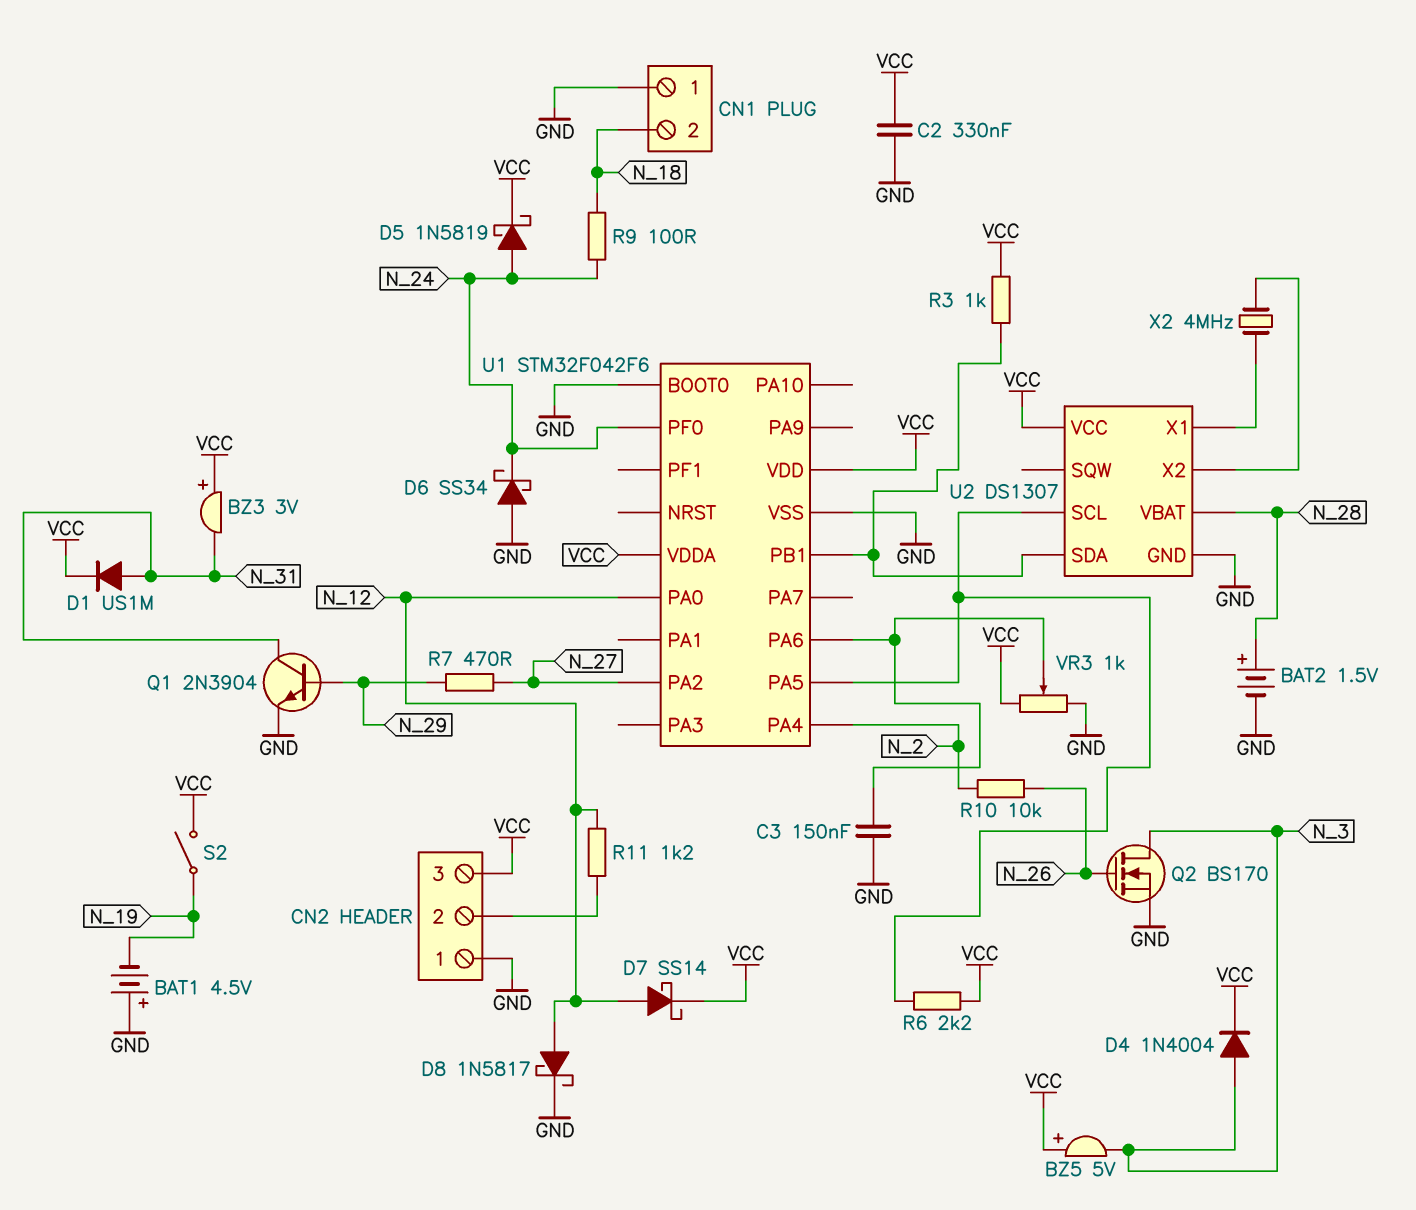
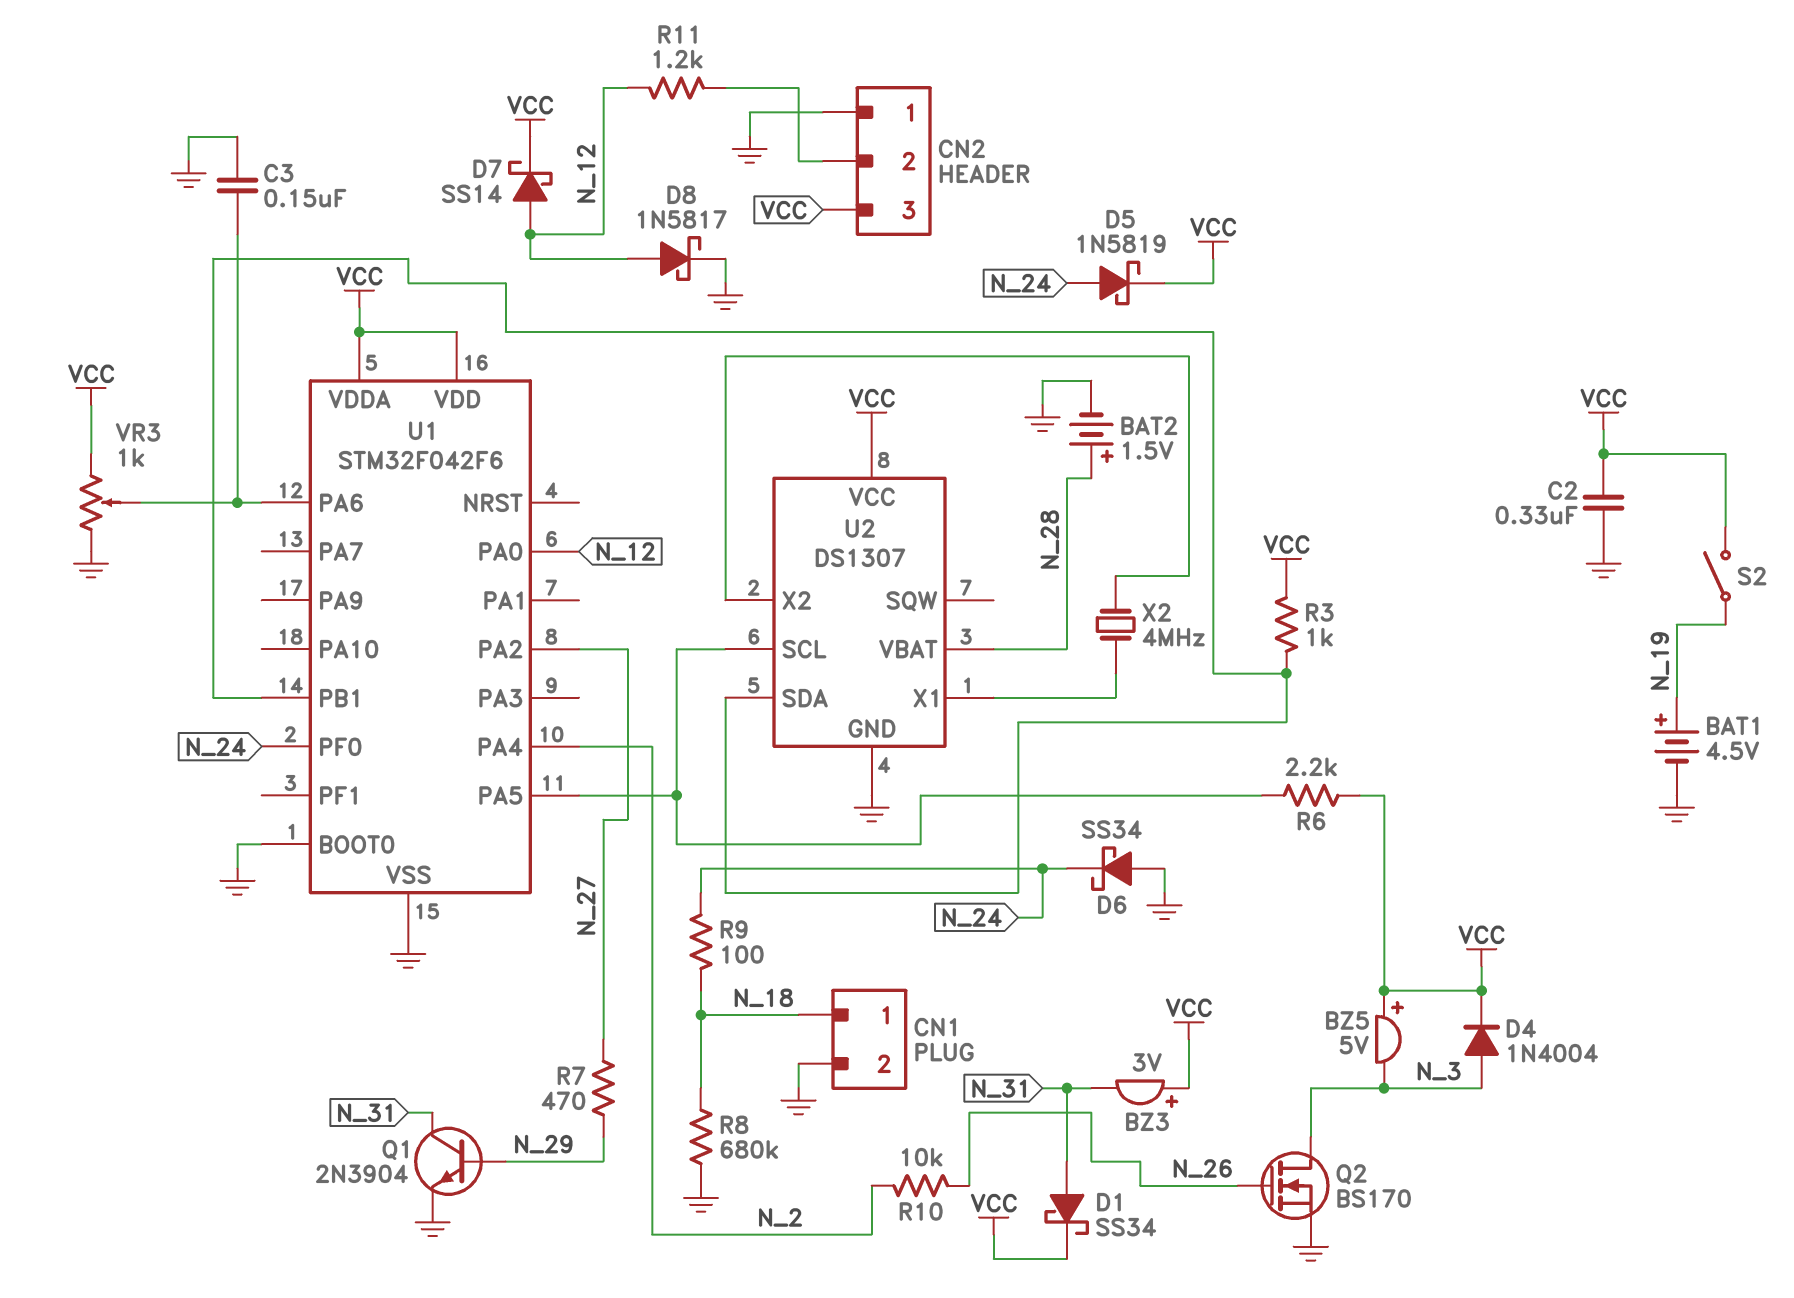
BAT1: 4.5V (plus GND, minus N_19) -> 4.5V (plus N_19, minus GND)
CN1 pin 1: GND -> N_18
CN1 pin 2: N_18 -> GND
D1: diode US1M (A N_31, K VCC) -> schottky SS34 (A N_31, K VCC)
R8: none -> 680k (GND, N_18)

